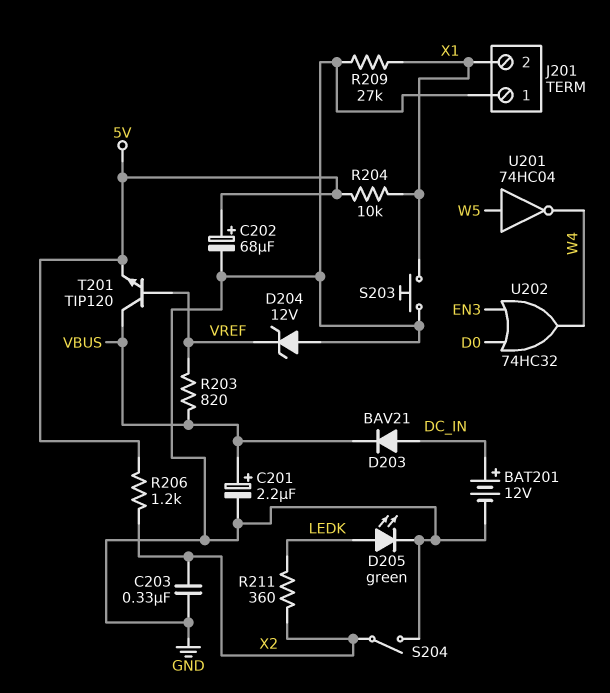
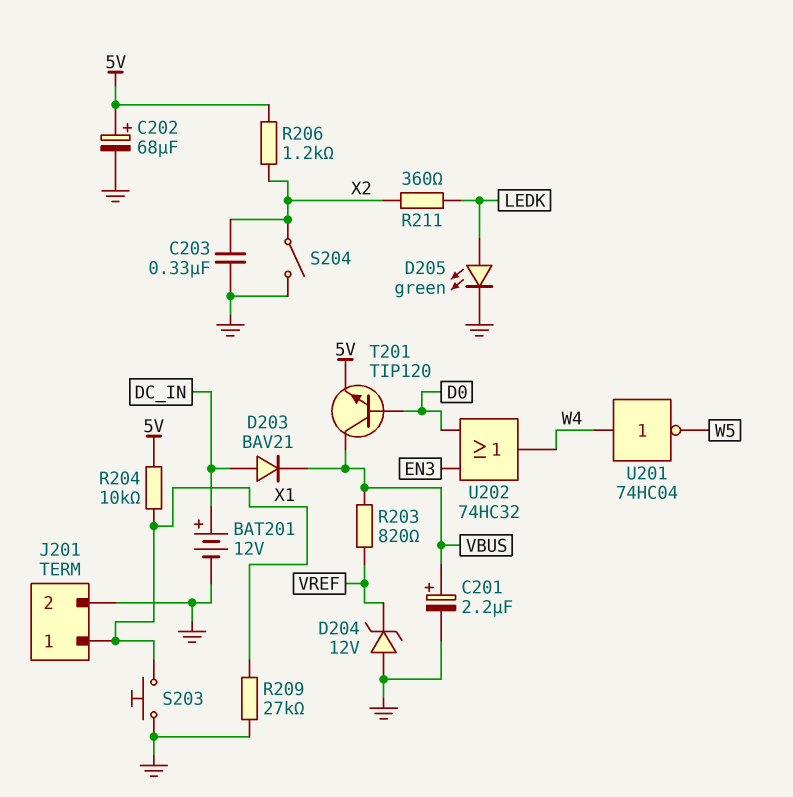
J201 pin 1: GND -> X1
J201 pin 2: X1 -> GND
T201: NPN TIP120 (B VREF, C VBUS, E 5V) -> NPN TIP120 (B D0, C VBUS, E 5V)
U201: NOT 74HC04 (in W5, out W4) -> NOT 74HC04 (in W4, out W5)

